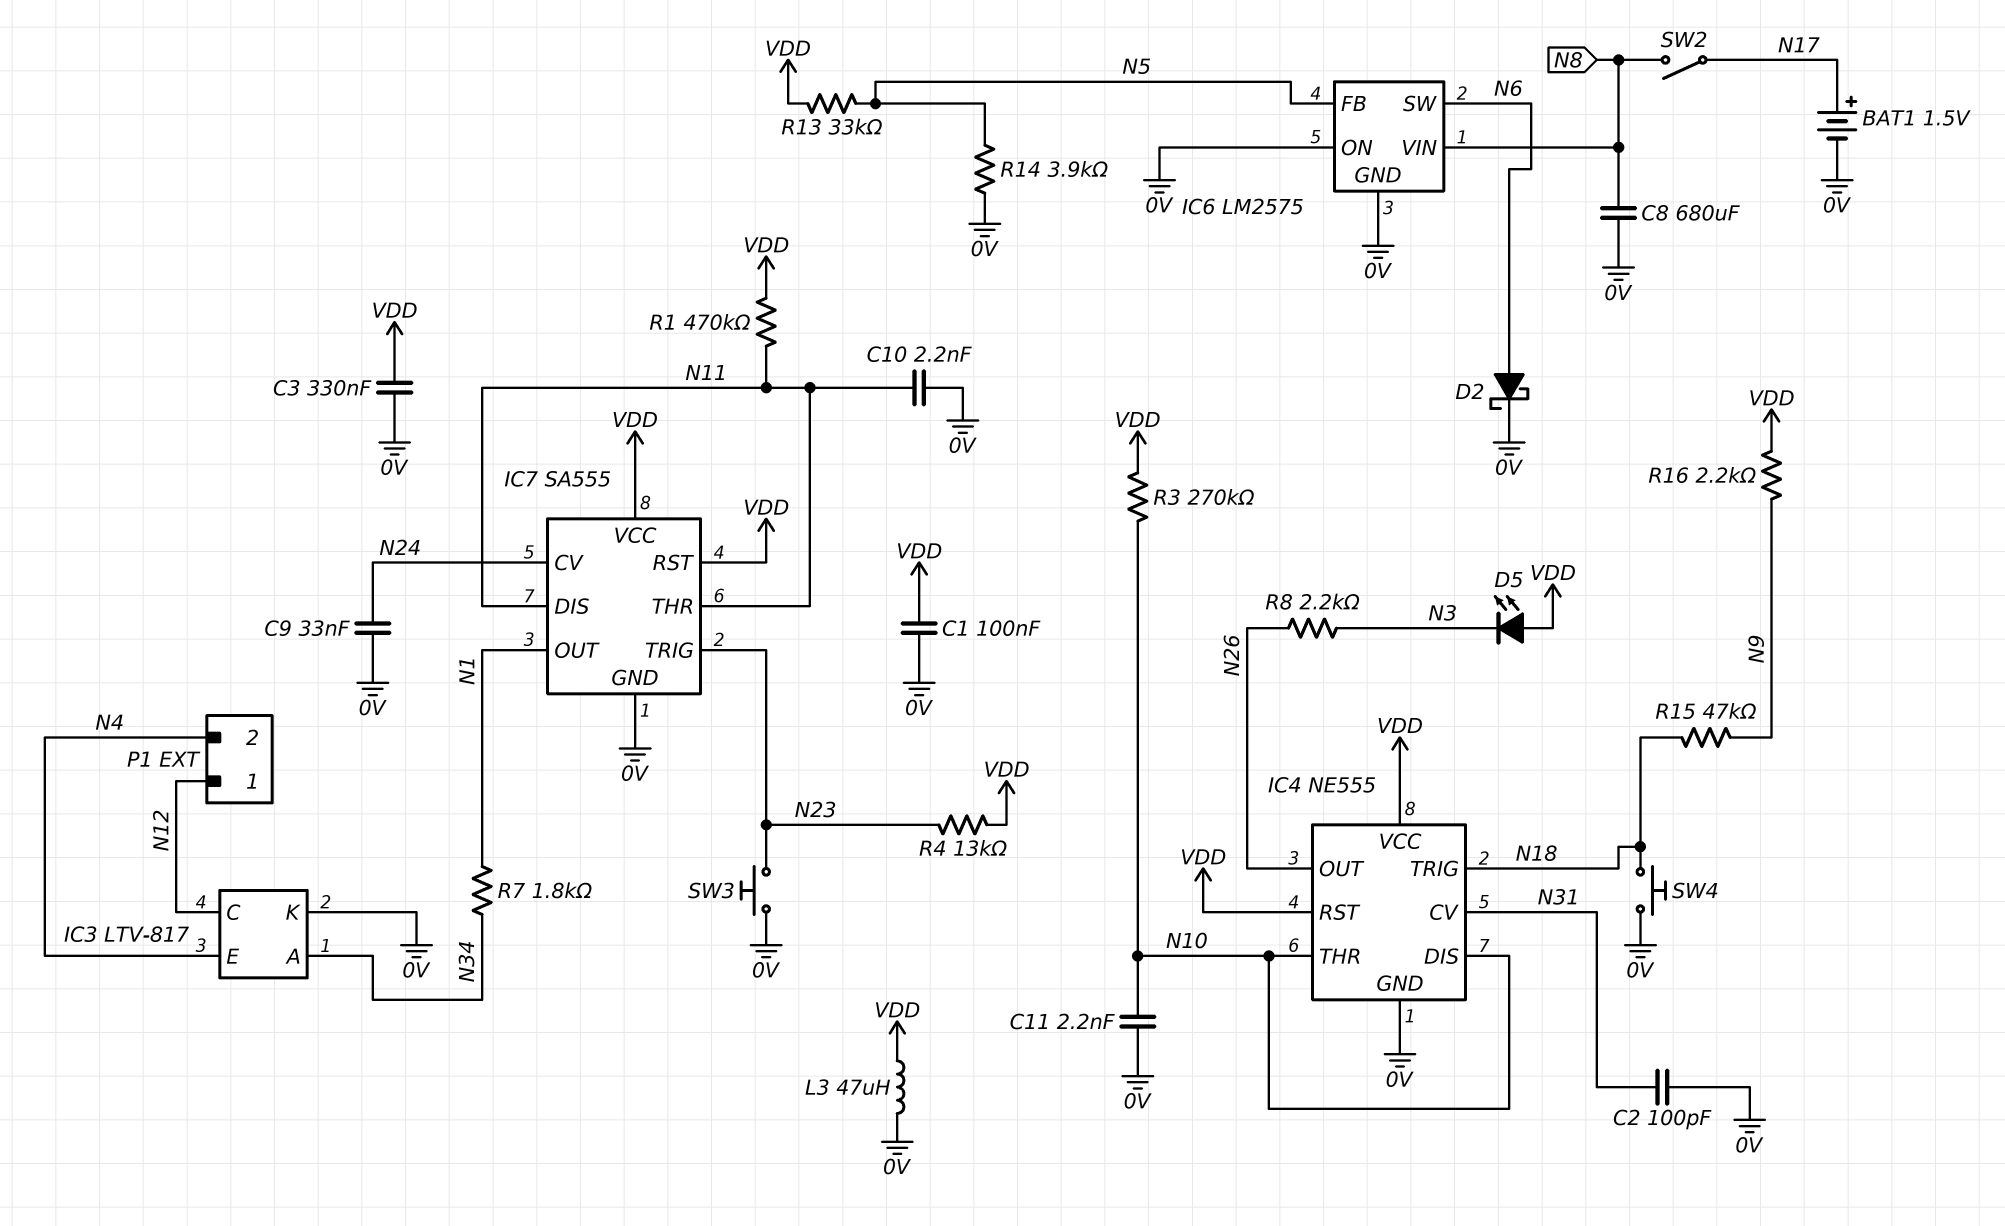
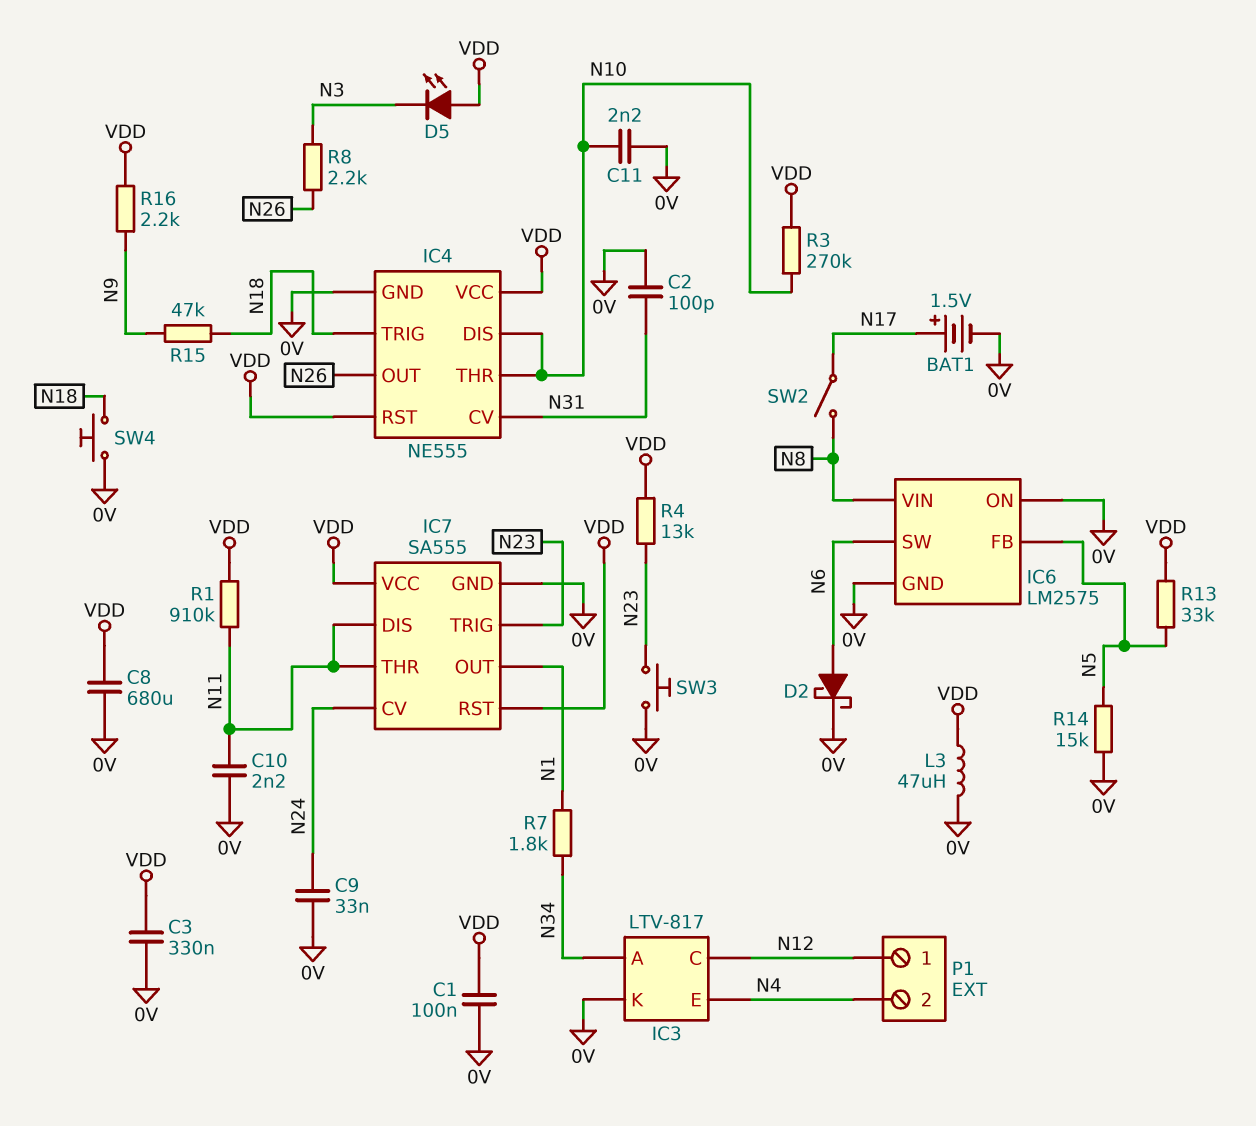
C8: 680uF (0V, N8) -> 680uF (0V, VDD)
R1: 470k (N11, VDD) -> 910k (N11, VDD)
R14: 3.9k (0V, N5) -> 15k (0V, N5)

